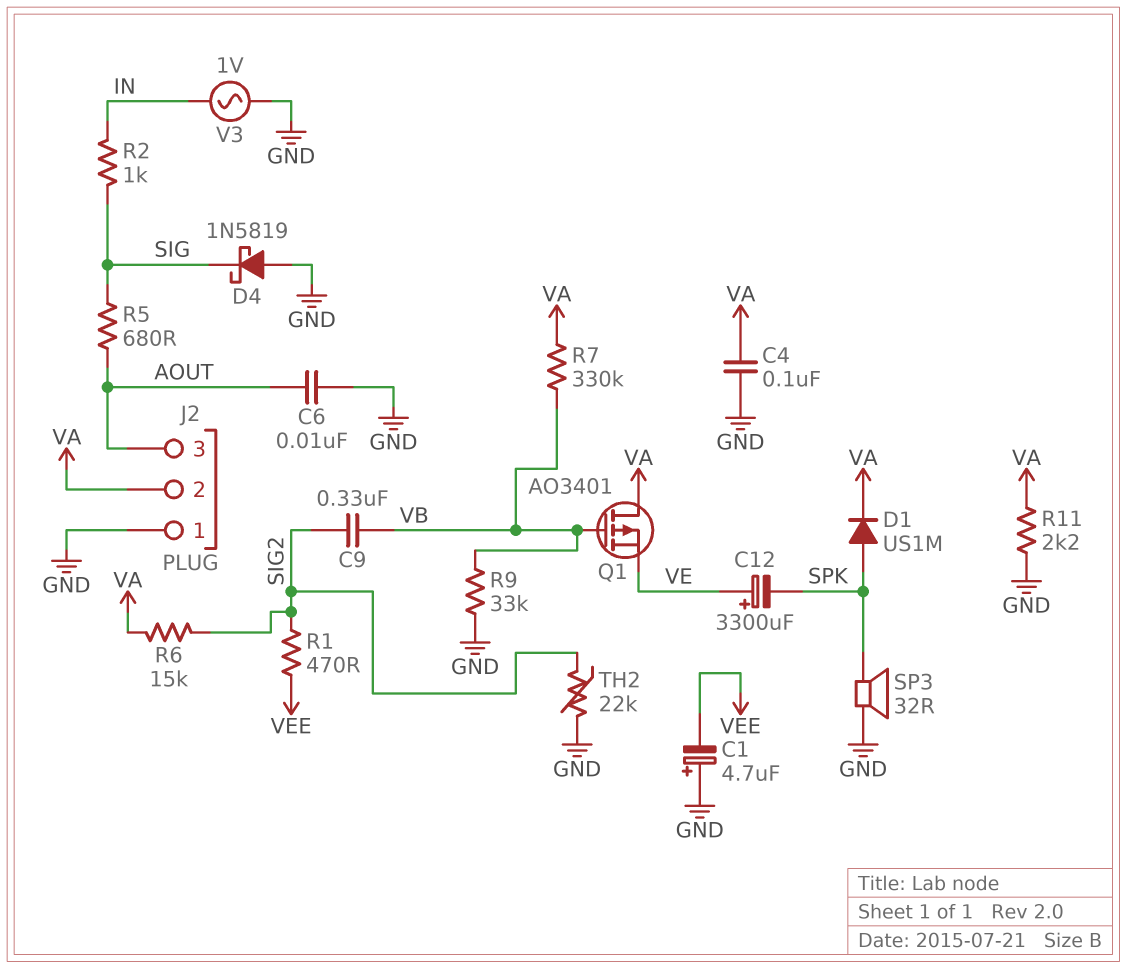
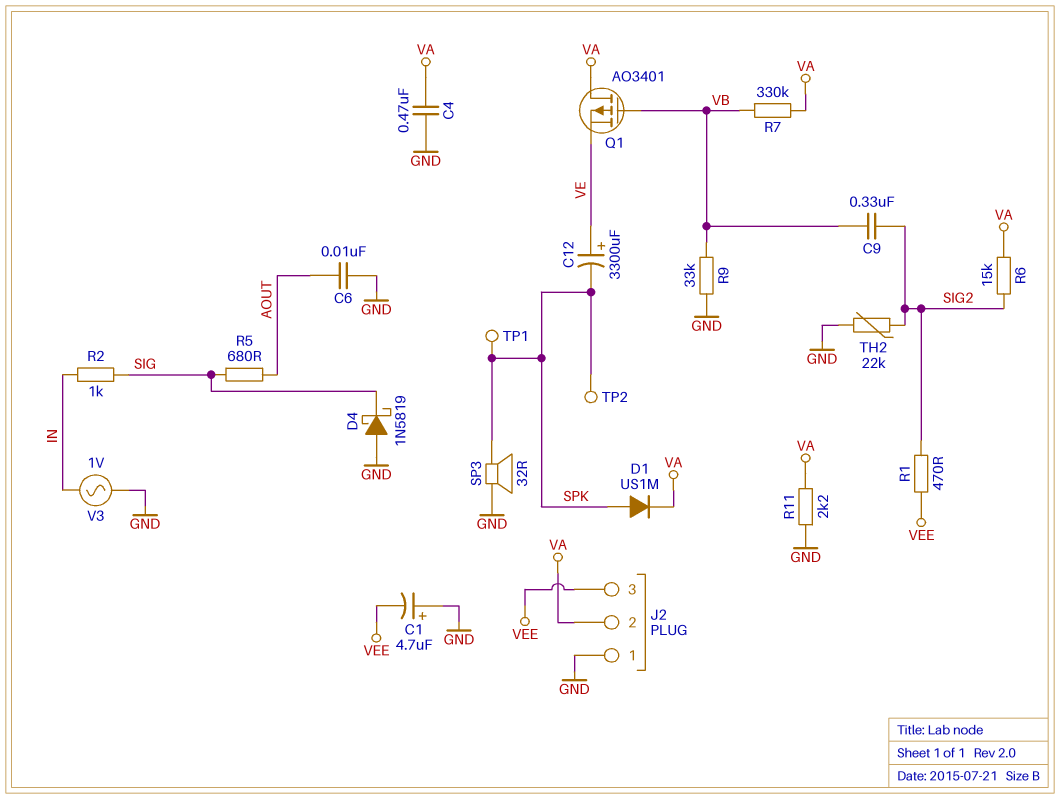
C4: 100nF (GND, VA) -> 470nF (GND, VA)
J2 pin 3: AOUT -> VEE
TP1: none -> test point (SPK)
TP2: none -> test point (SPK)

